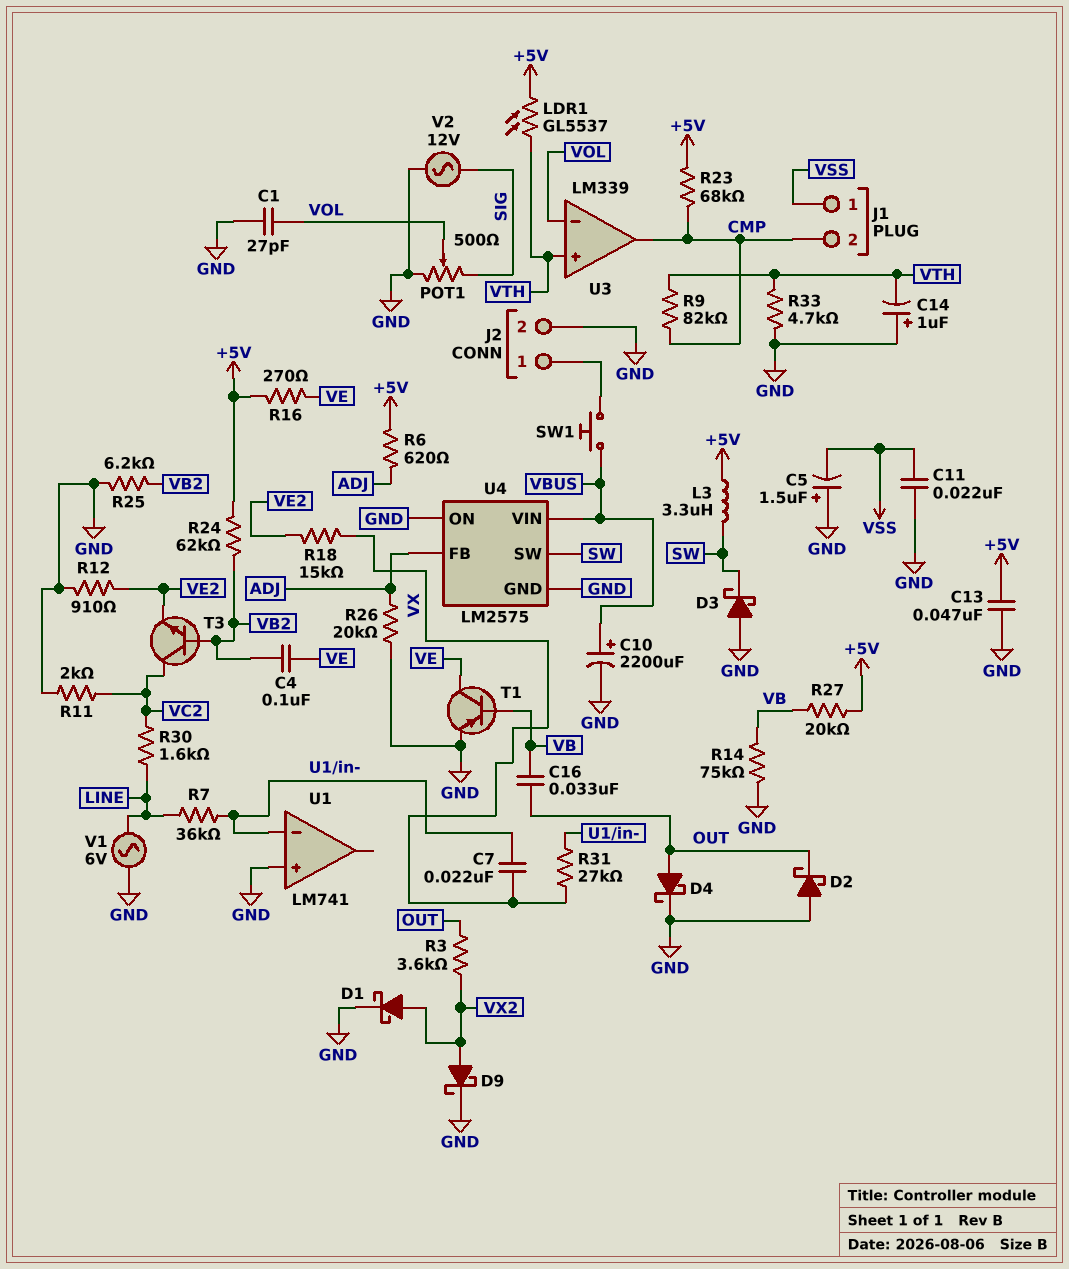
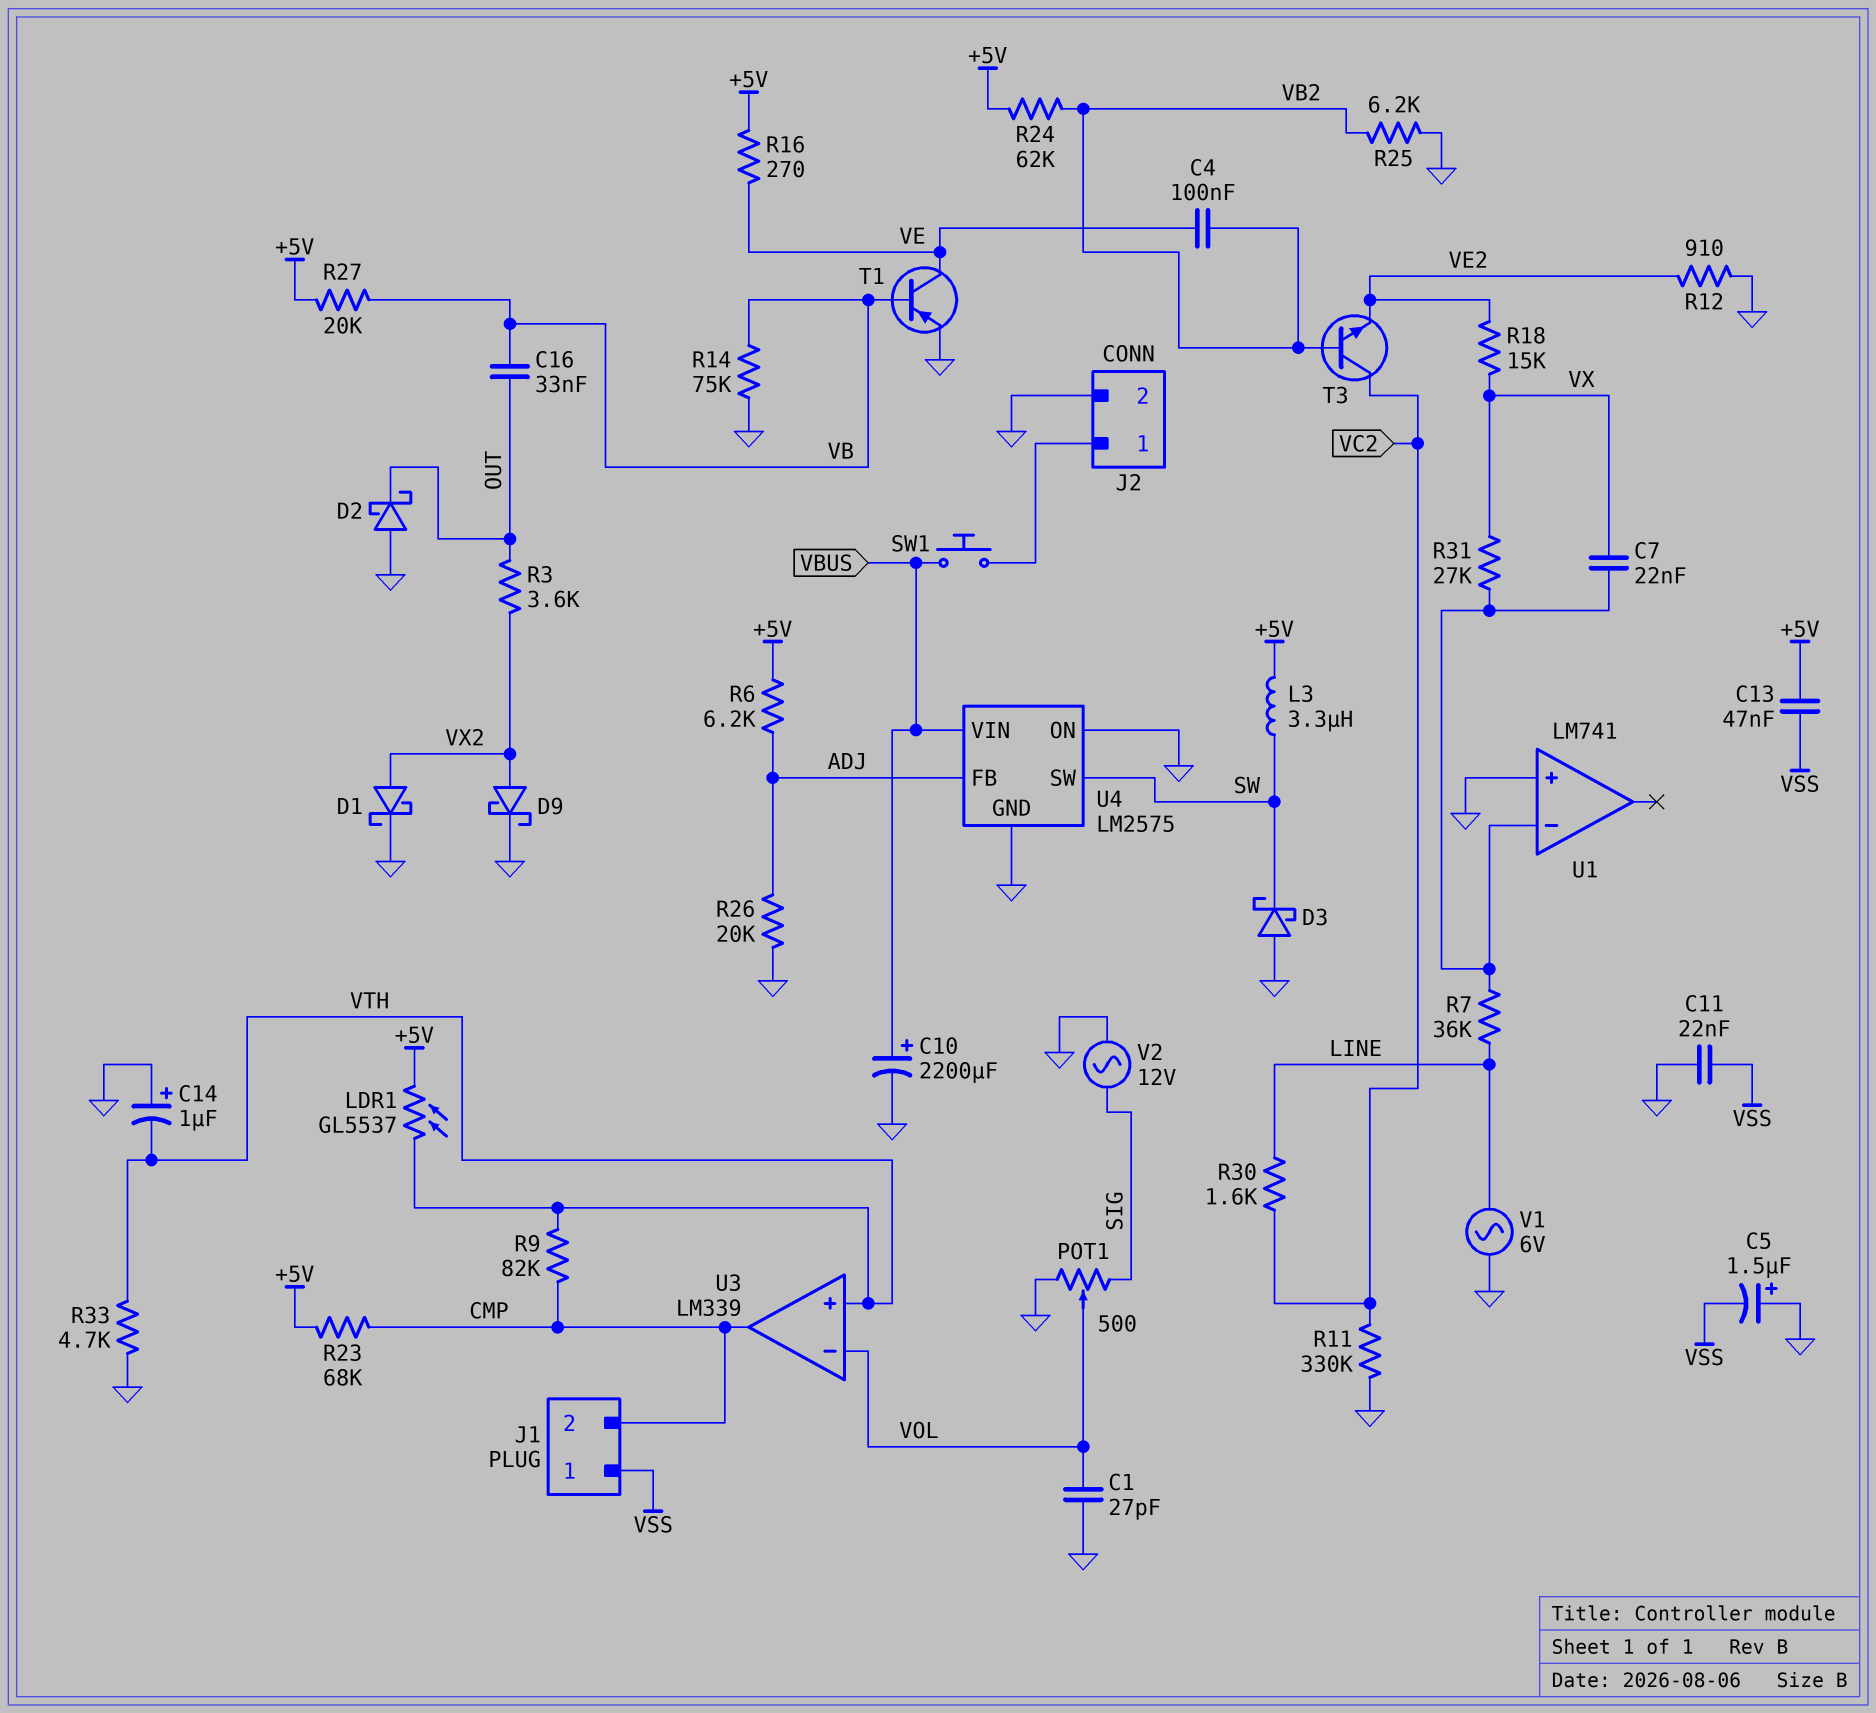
C13: 47nF (+5V, GND) -> 47nF (+5V, VSS)
D4: schottky (A OUT, K GND) -> none
R6: 620 (+5V, ADJ) -> 6.2k (+5V, ADJ)
R11: 2k (GND, VC2) -> 330k (GND, VC2)

